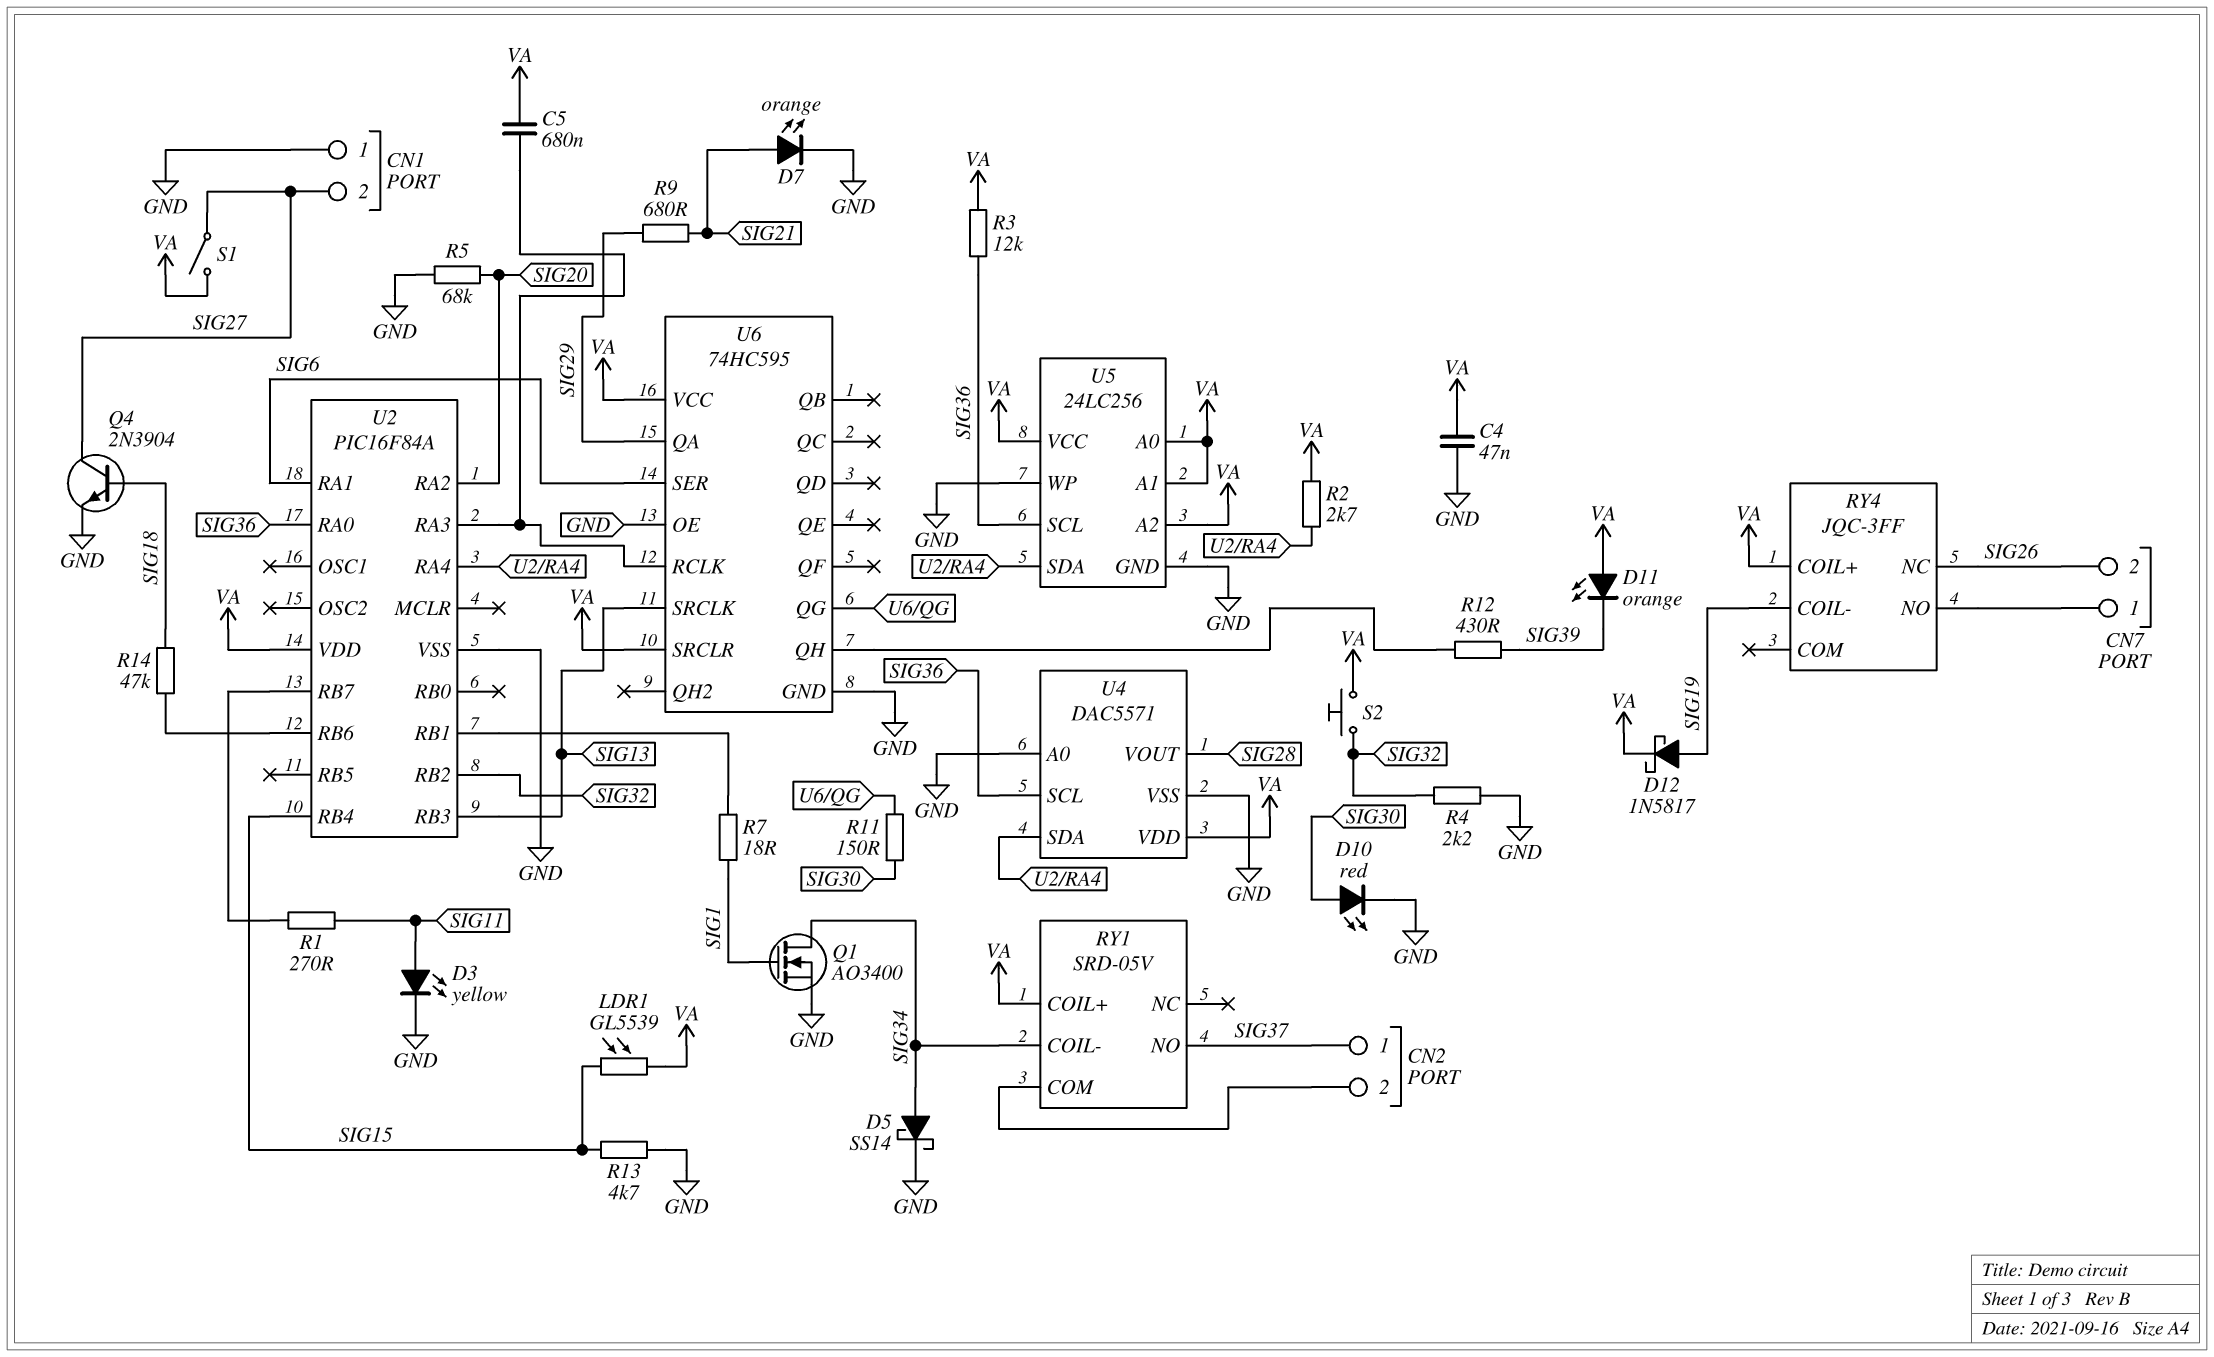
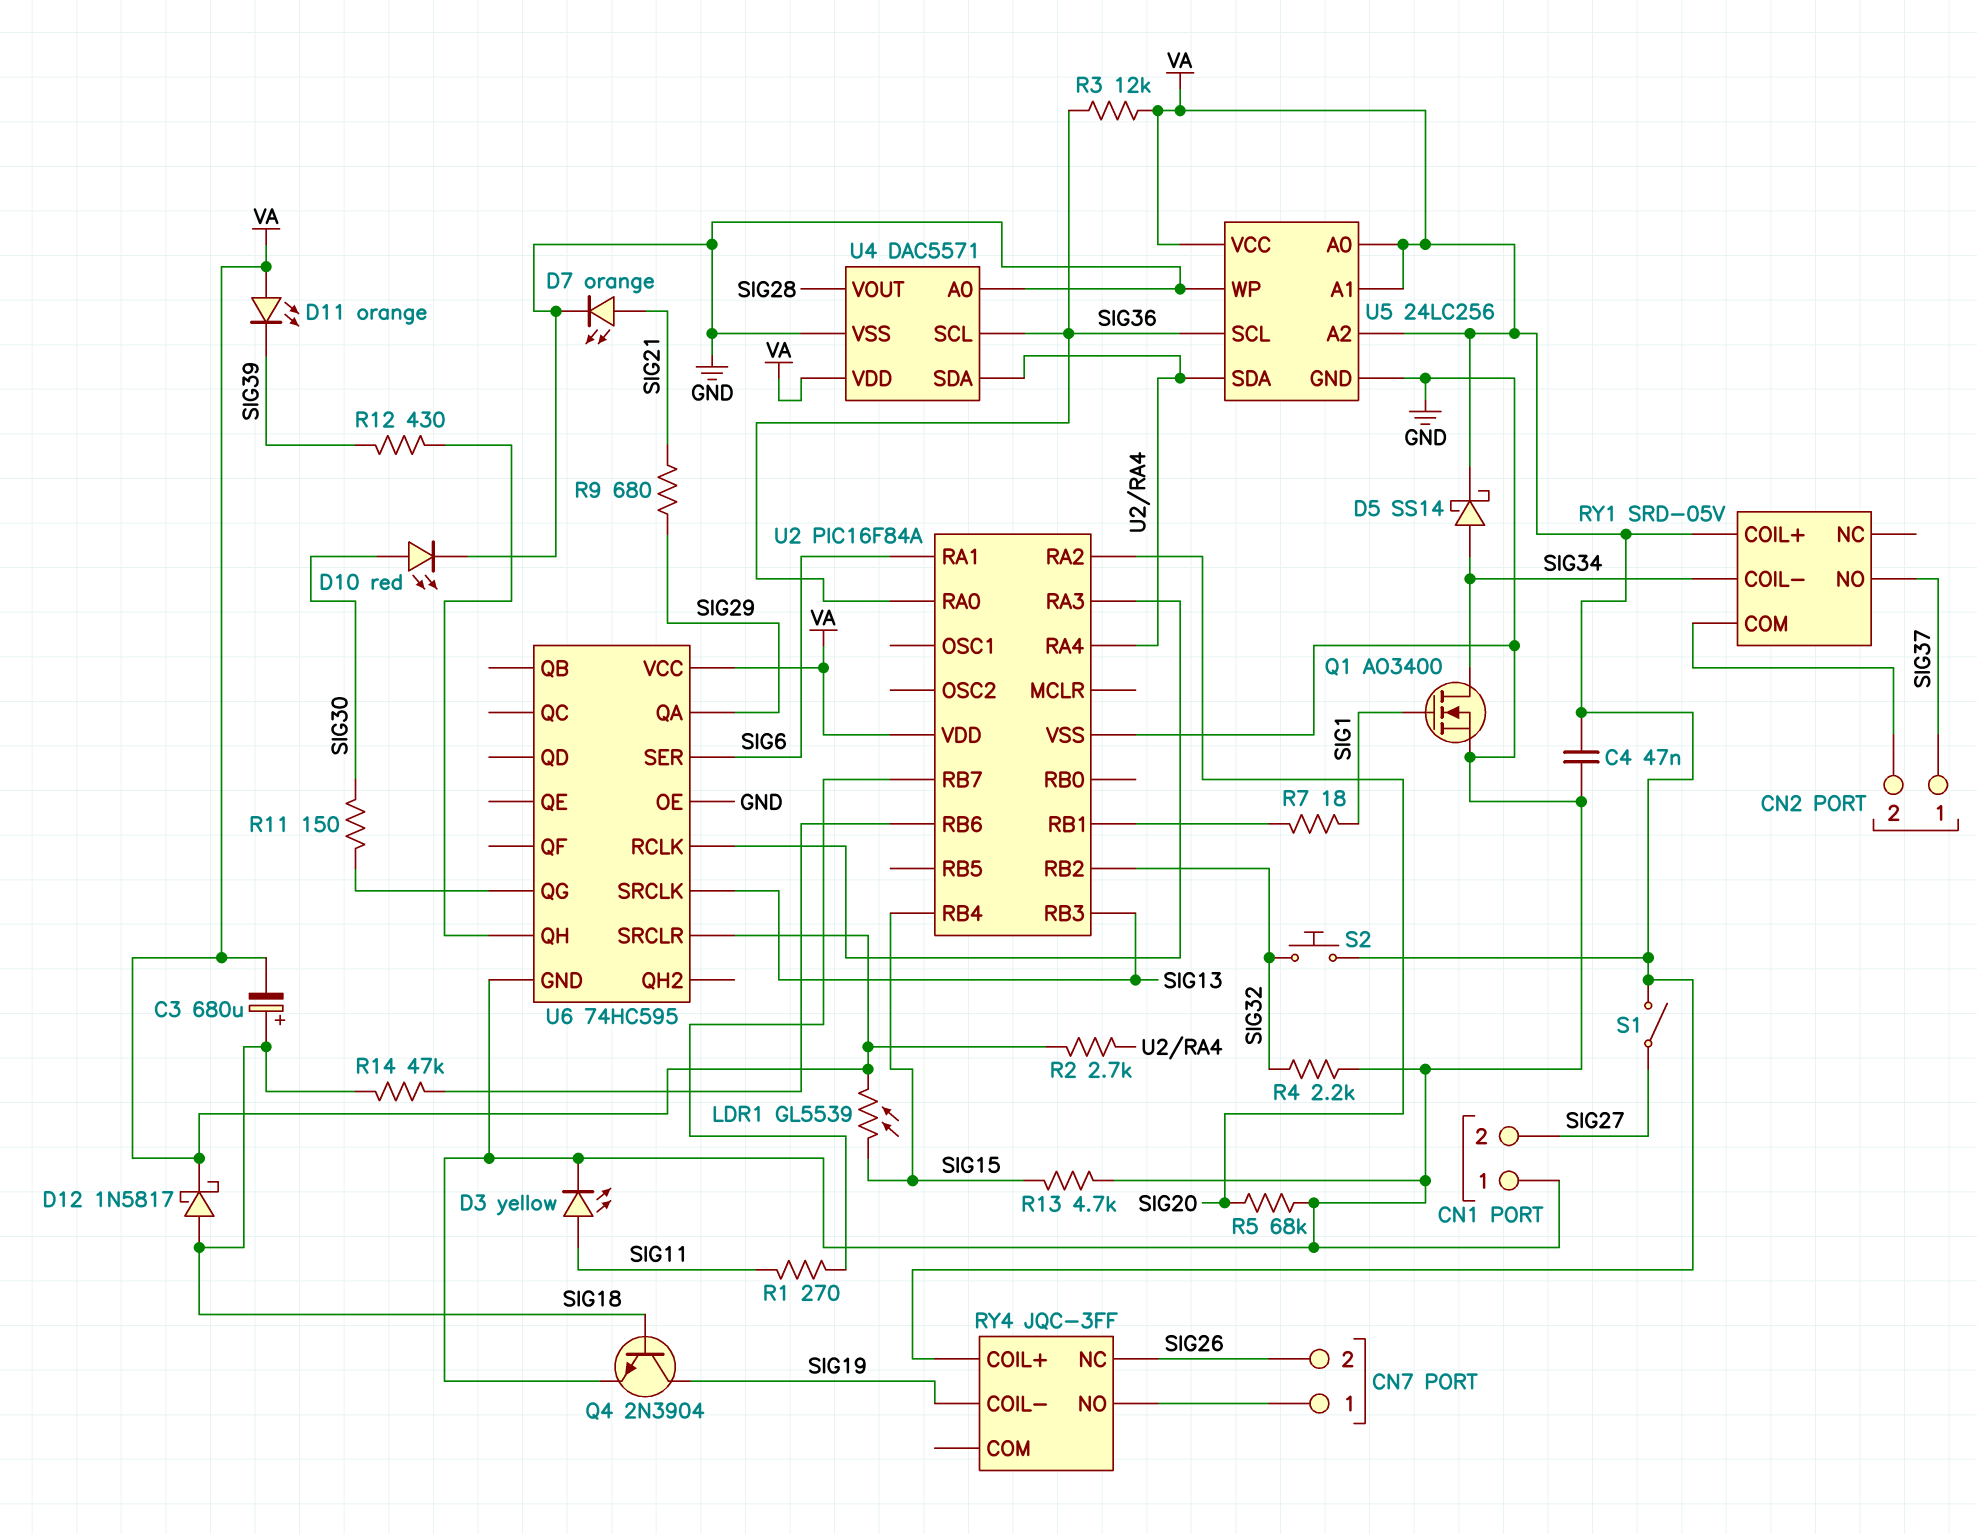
C3: none -> 680uF (plus SIG18, minus VA)
C5: 680nF (U2/RA3, VA) -> none
D5: schottky SS14 (A SIG34, K GND) -> schottky SS14 (A SIG34, K VA)
D12: schottky 1N5817 (A SIG19, K VA) -> schottky 1N5817 (A SIG18, K VA)
Q4: NPN 2N3904 (B SIG18, C SIG27, E GND) -> NPN 2N3904 (B SIG18, C SIG19, E GND)

